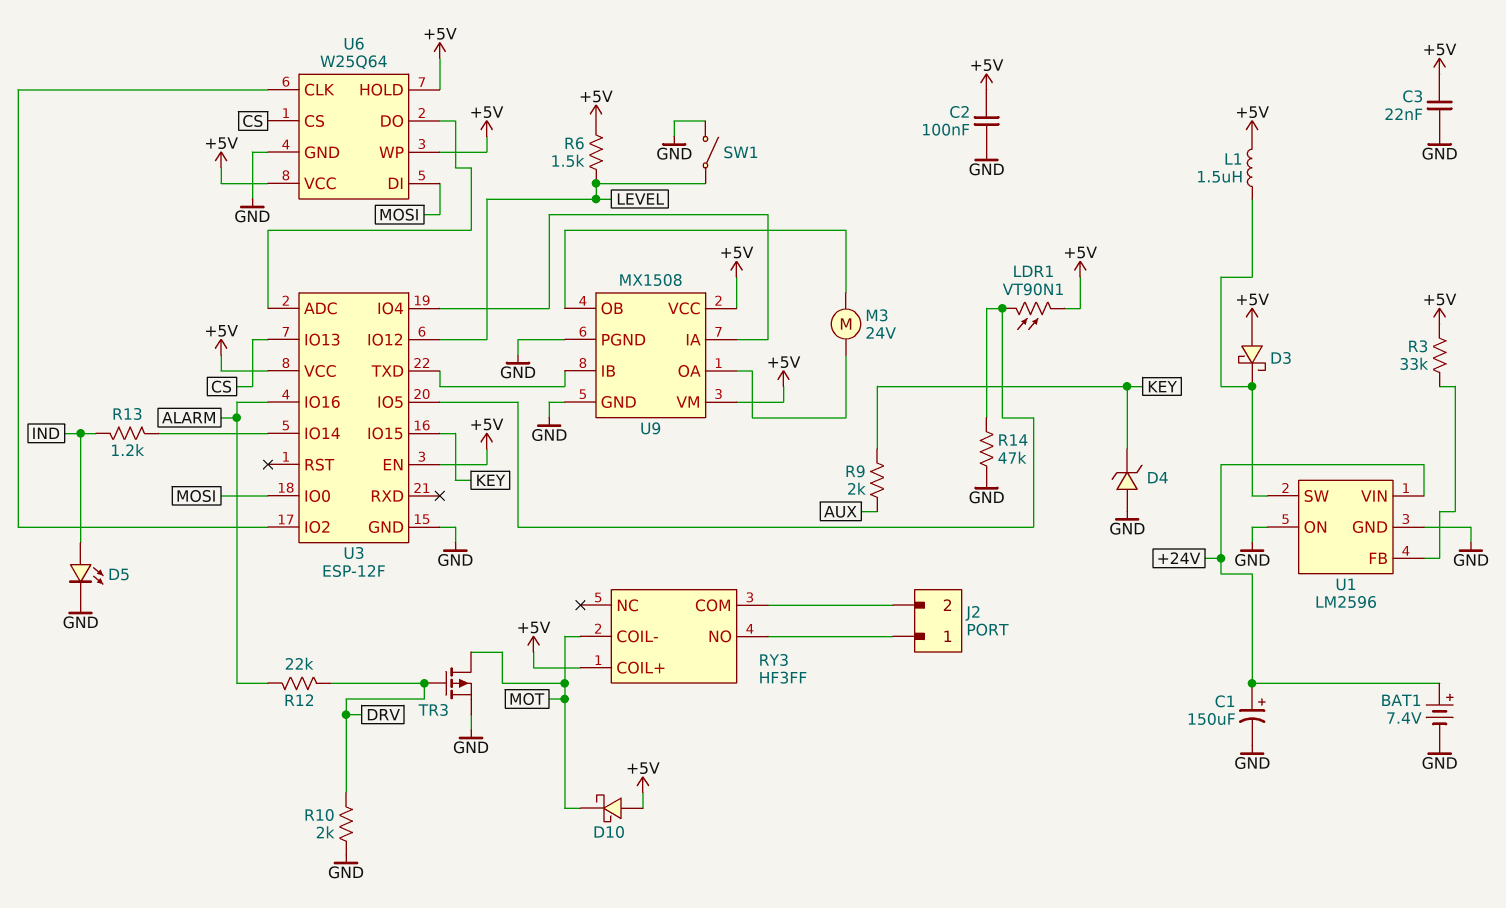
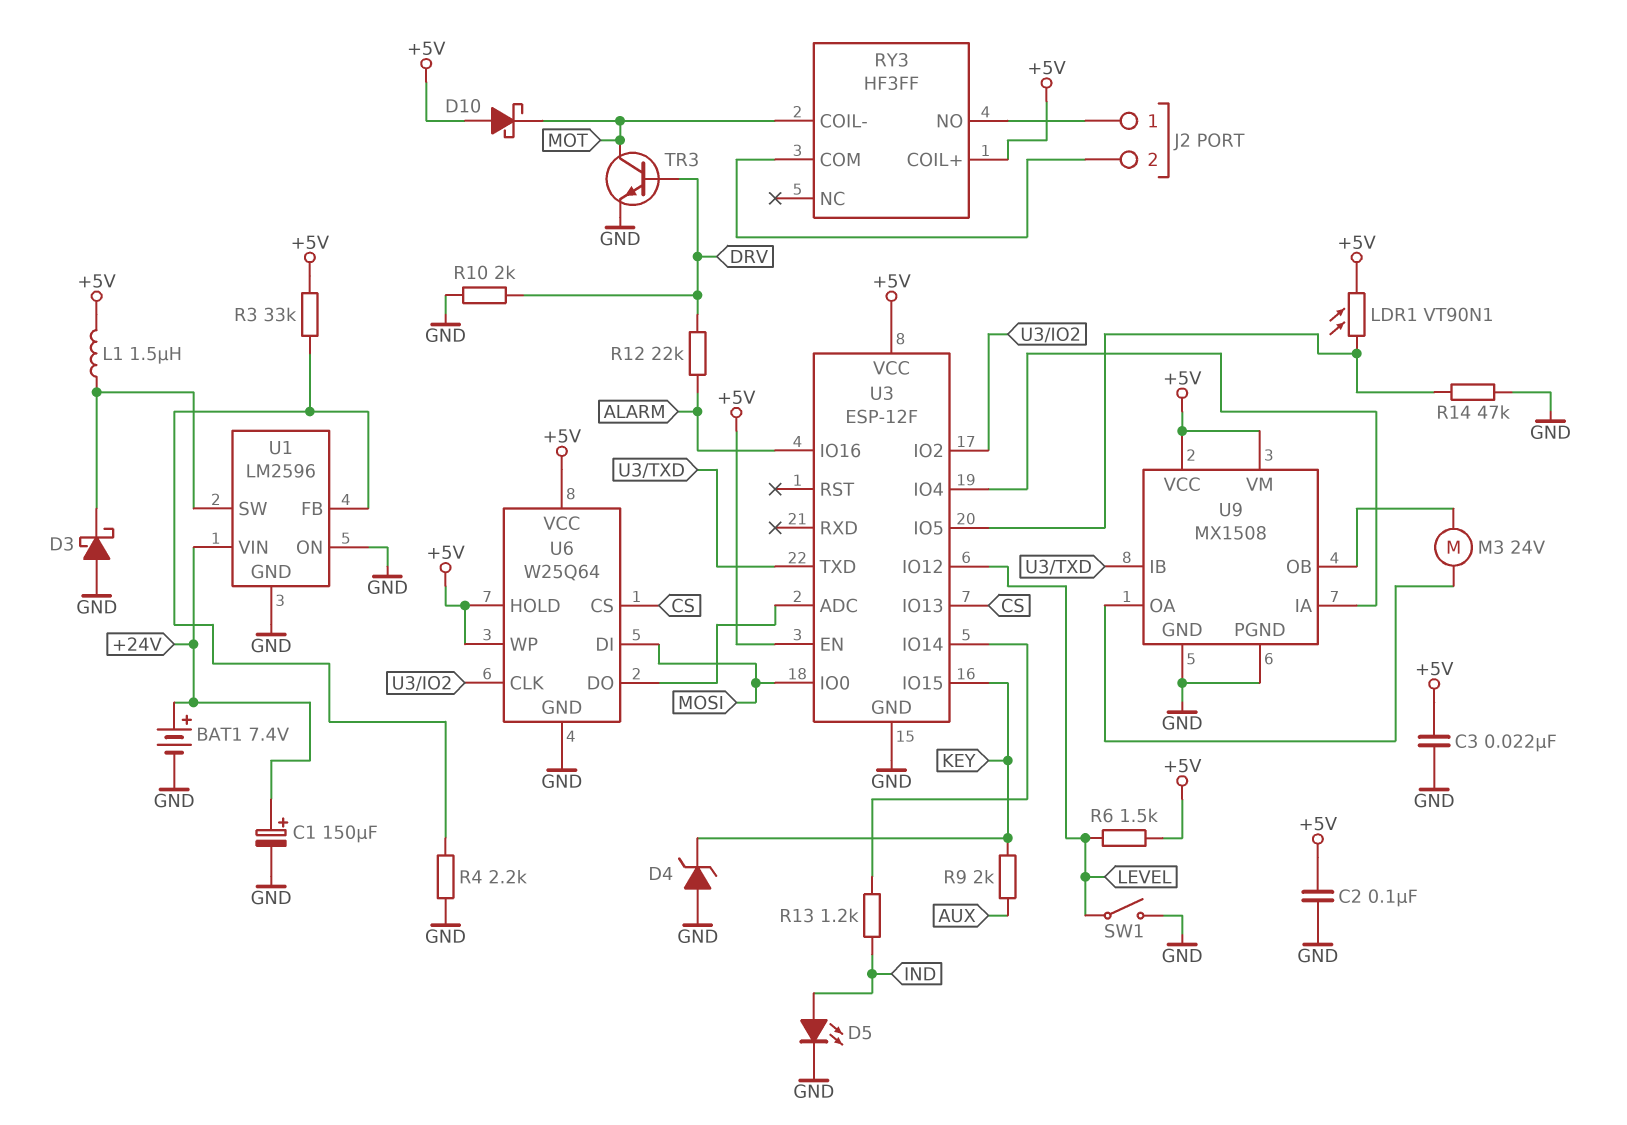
D3: schottky (A +5V, K U1/SW) -> schottky (A GND, K U1/SW)
R4: none -> 2.2k (GND, U1/FB)
TR3: PMOS (G DRV, D MOT, S GND) -> NPN (B DRV, C MOT, E GND)

